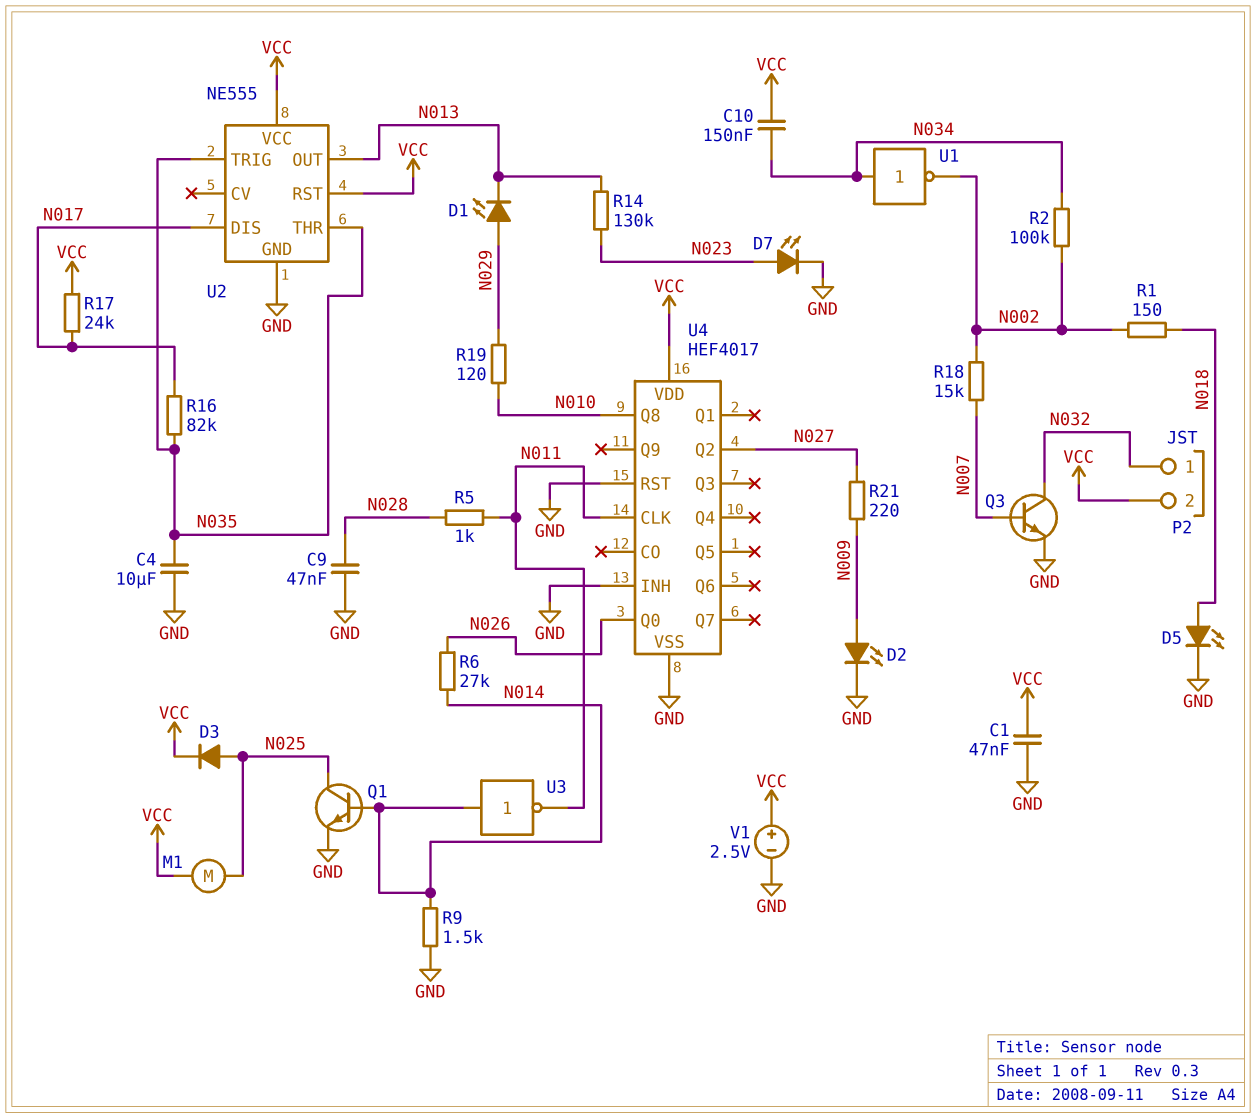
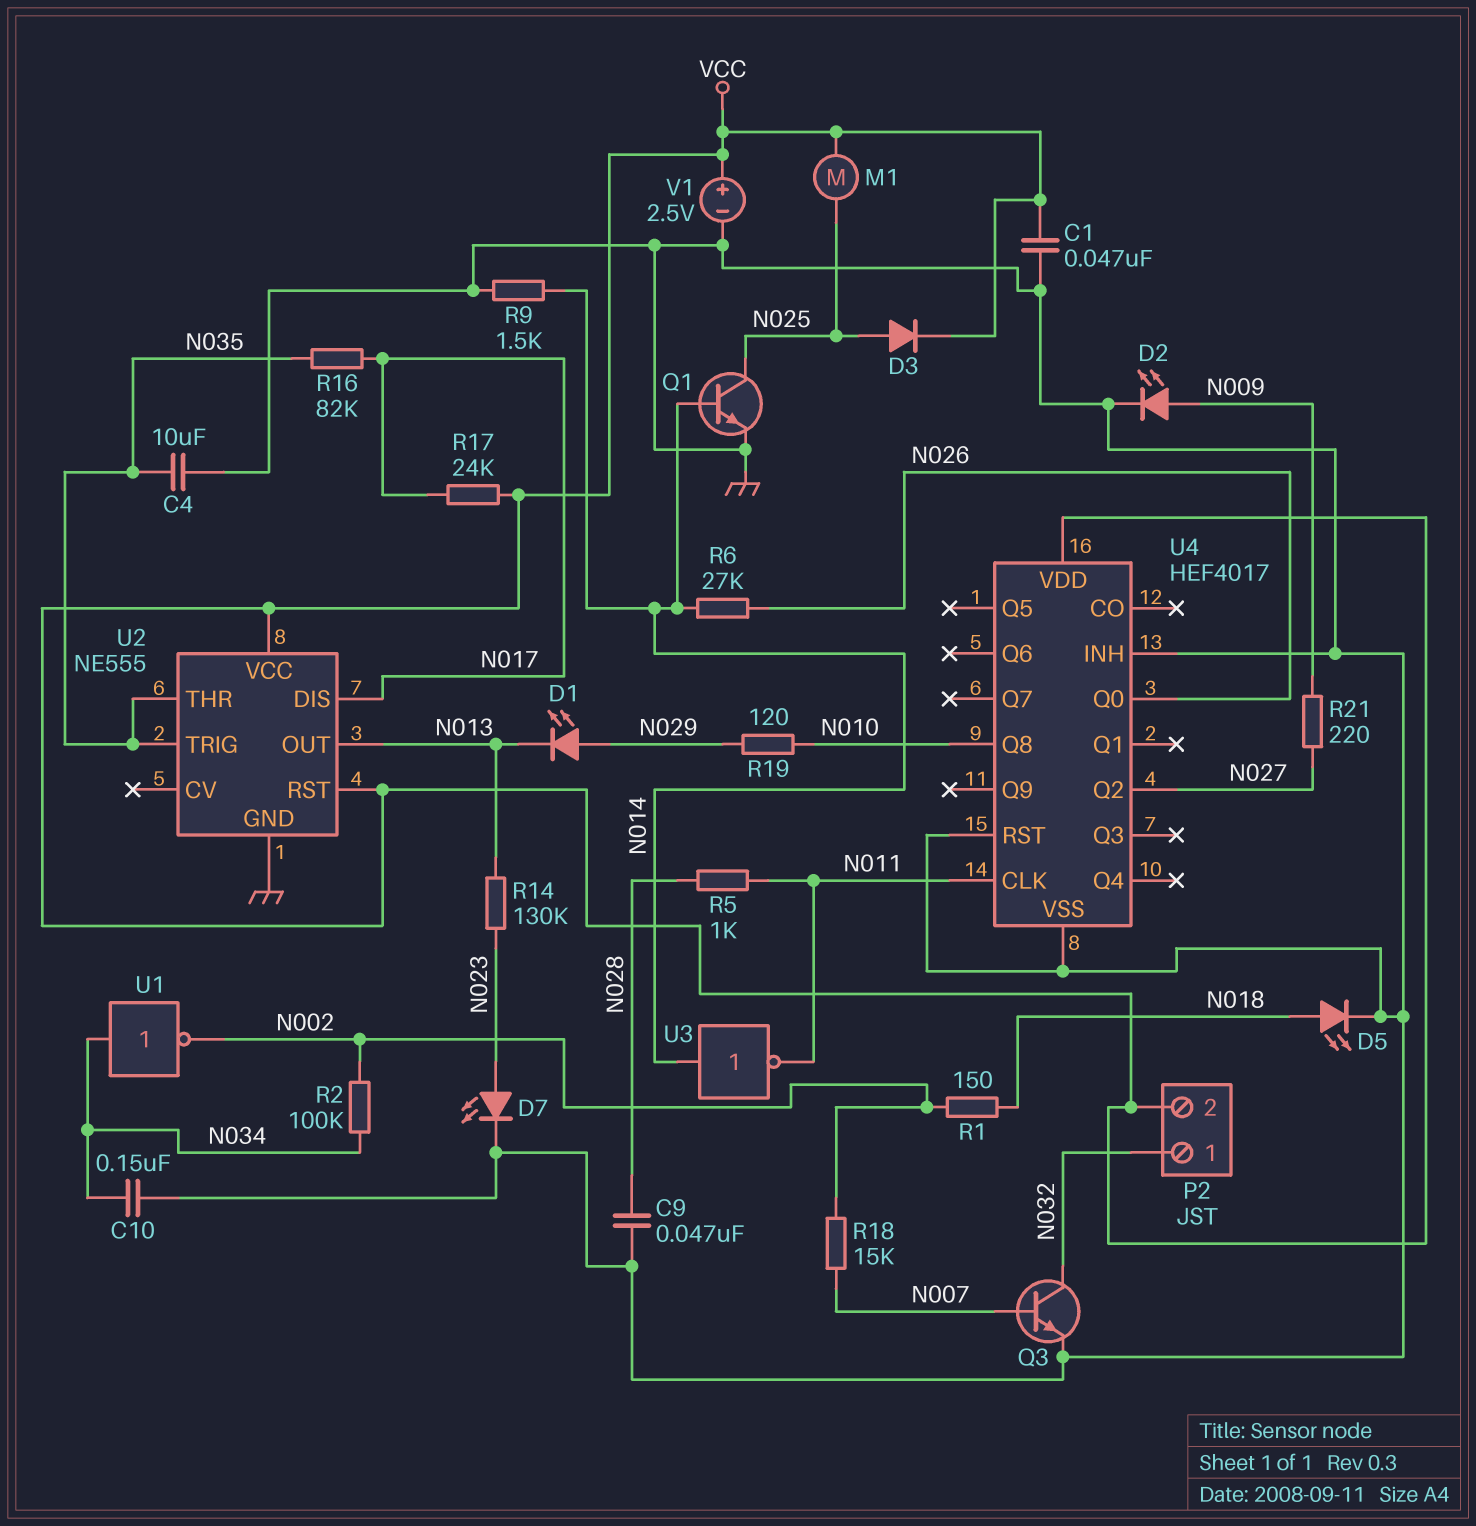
C10: 150nF (N034, VCC) -> 150nF (GND, N034)

